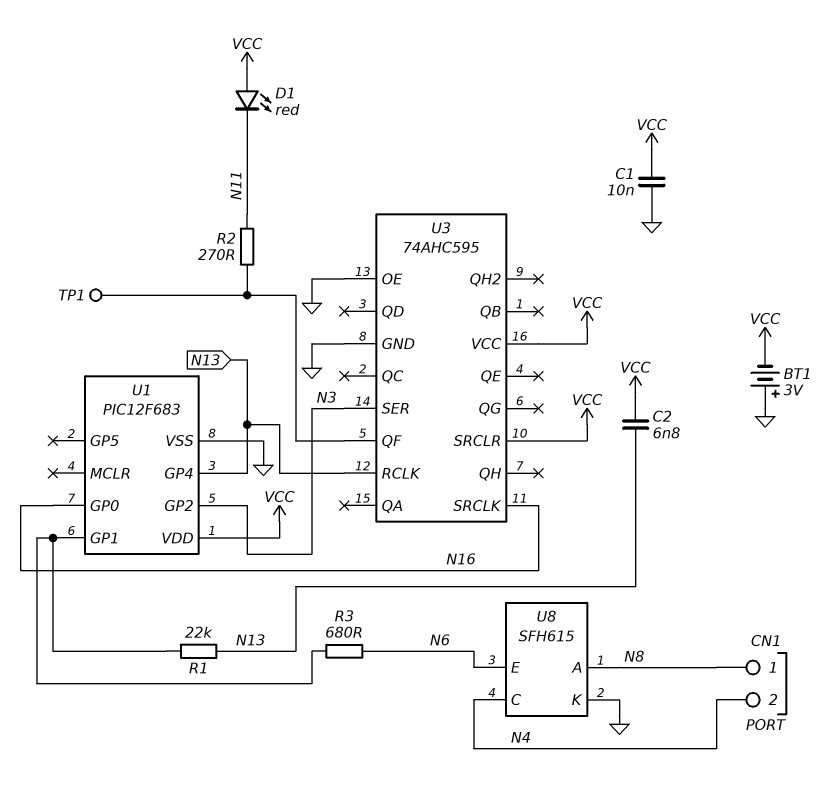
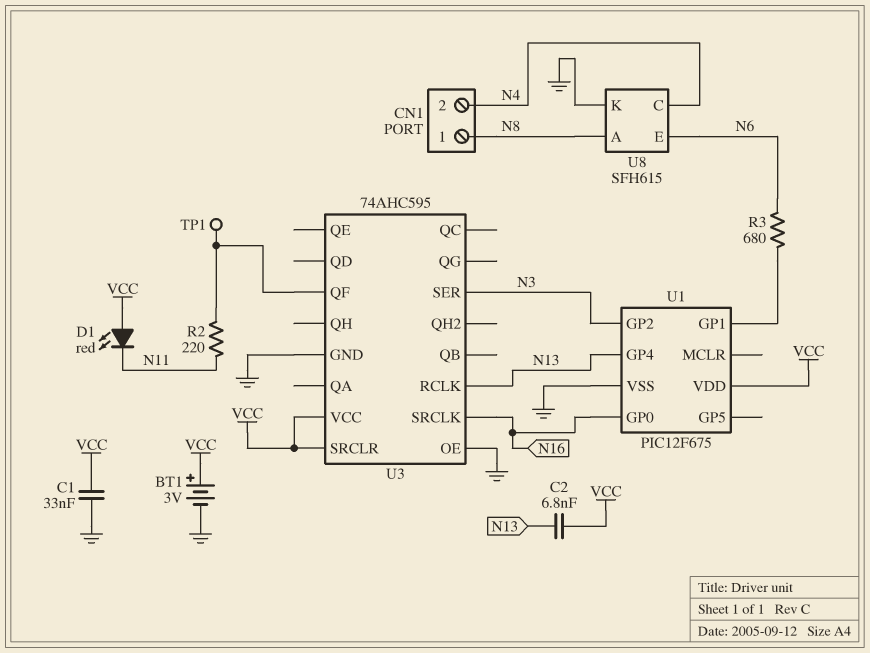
BT1: 3V (plus GND, minus VCC) -> 3V (plus VCC, minus GND)
C1: 10nF (GND, VCC) -> 33nF (GND, VCC)
R1: 22k (N13, U1/GP1) -> none
R2: 270 (N11, U3/QF) -> 220 (N11, U3/QF)
U1: PIC12F683 -> PIC12F675

